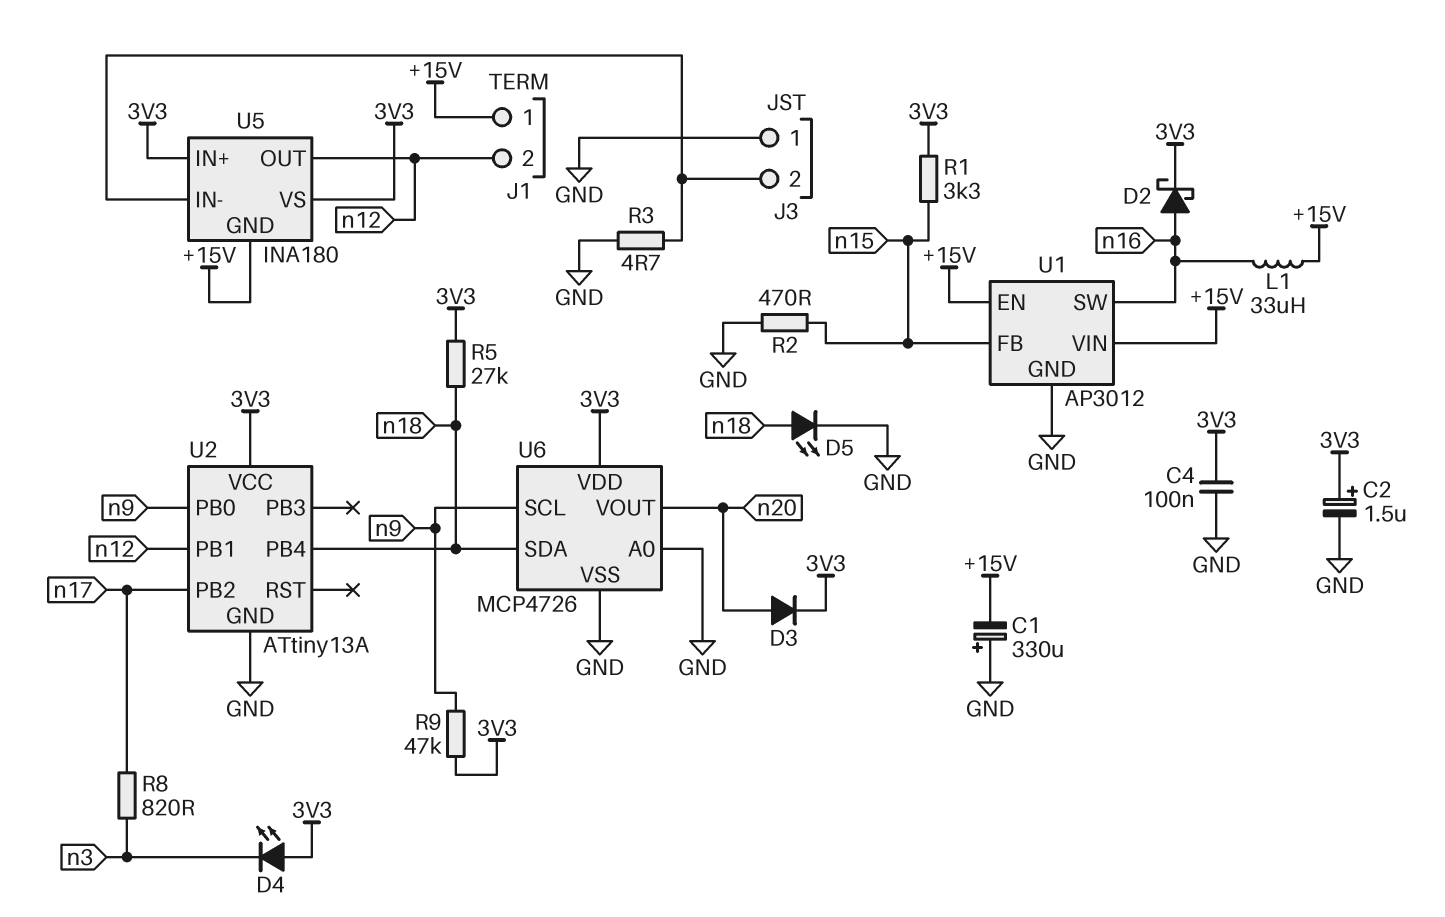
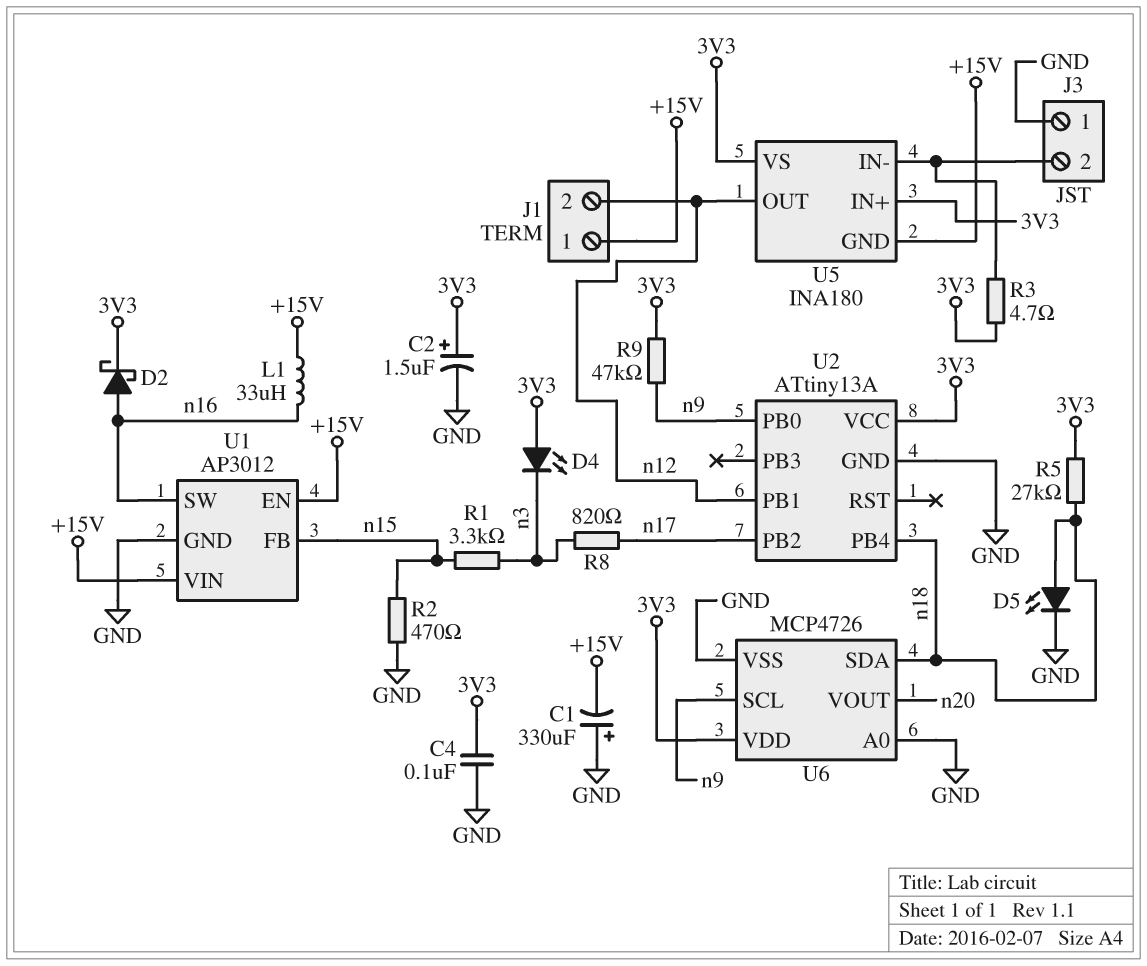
D3: diode (A n20, K 3V3) -> none
R1: 3.3k (3V3, n15) -> 3.3k (n3, n15)
R3: 4.7 (GND, J3/2) -> 4.7 (3V3, J3/2)

